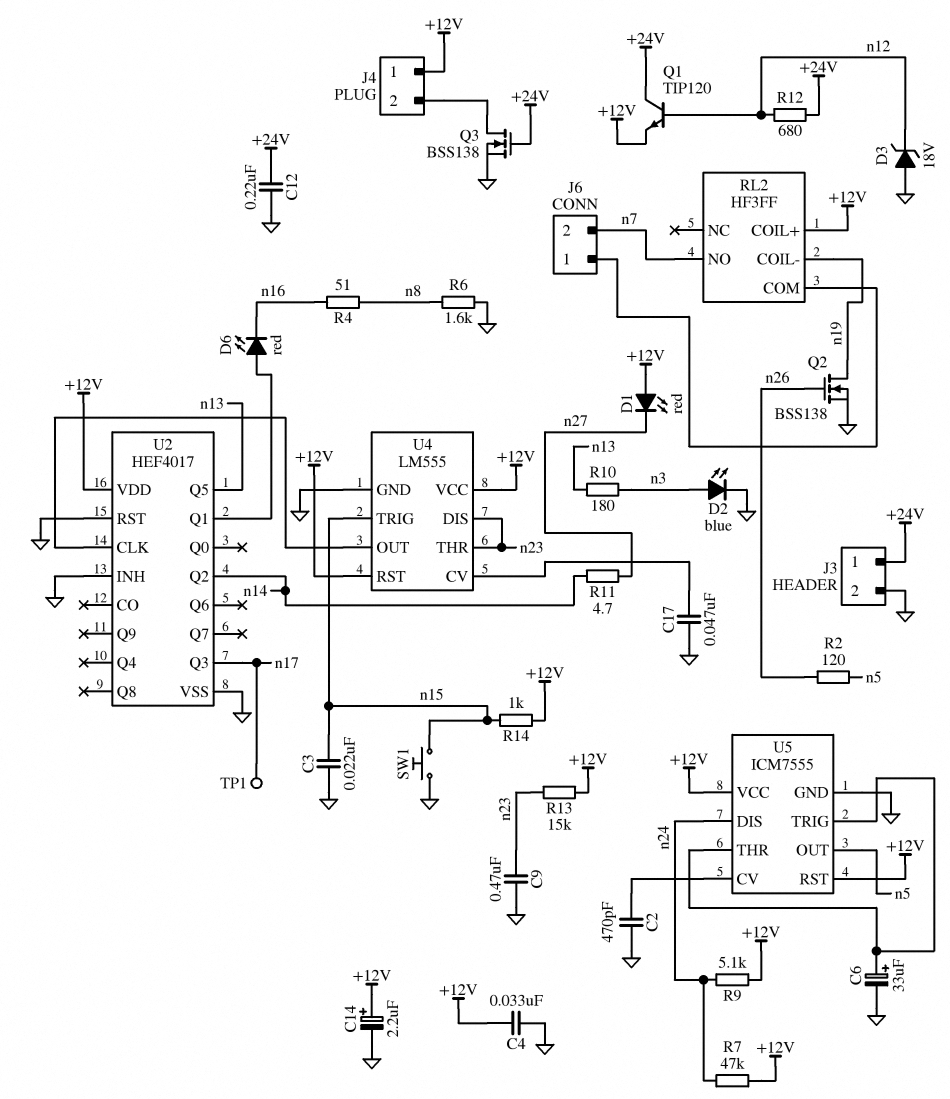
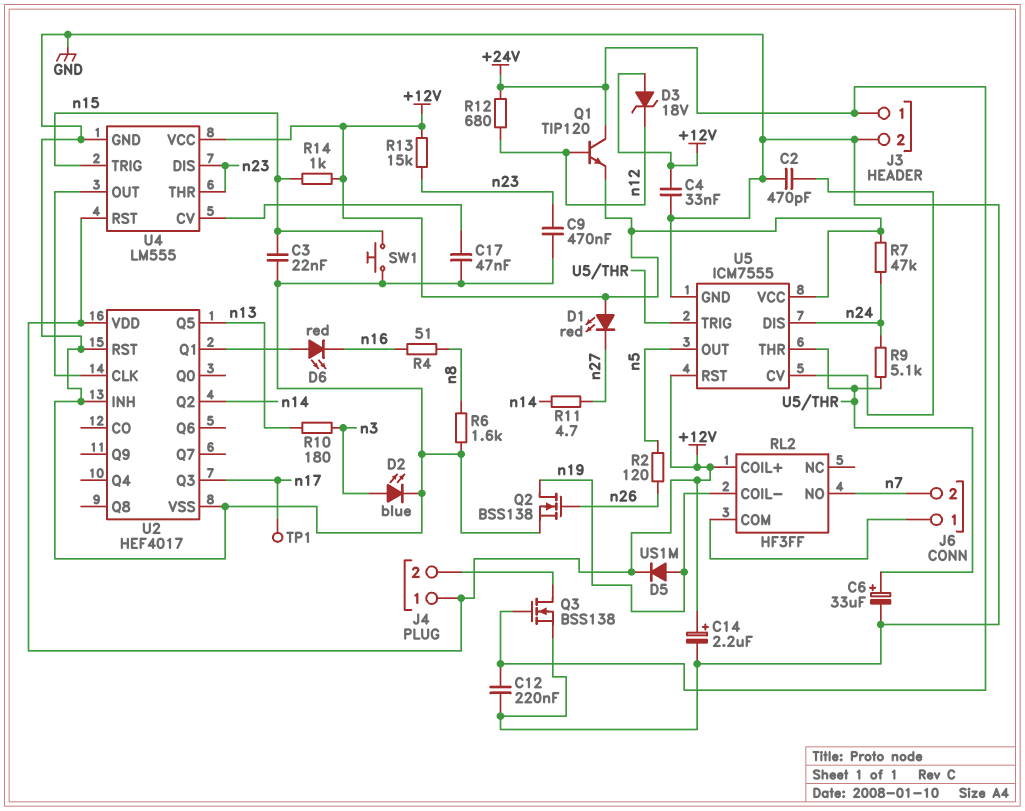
D3: zener 18V (A GND, K n12) -> zener 18V (A +12V, K n12)
D5: none -> diode US1M (A n19, K +12V)
R9: 5.1k (+12V, n24) -> 5.1k (U5/THR, n24)

